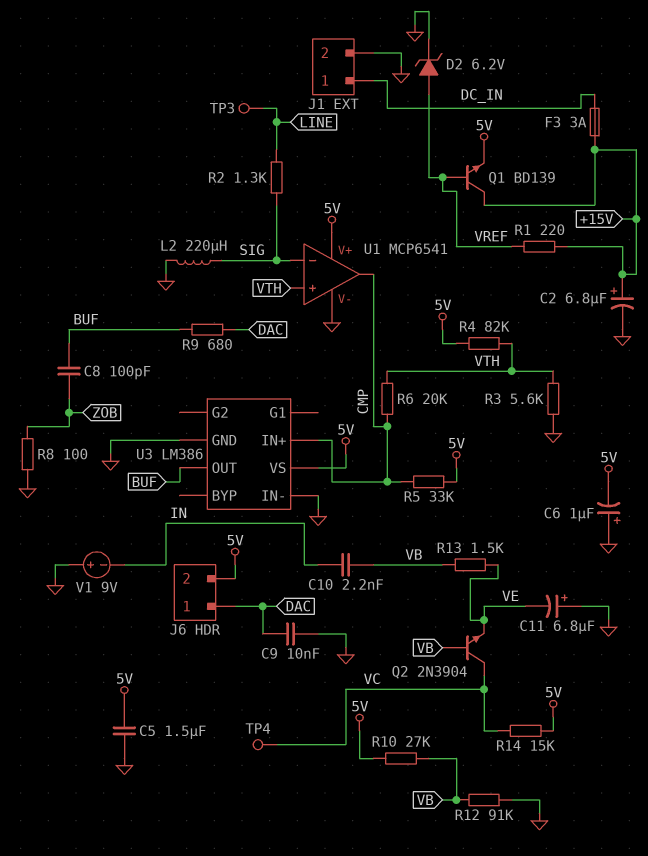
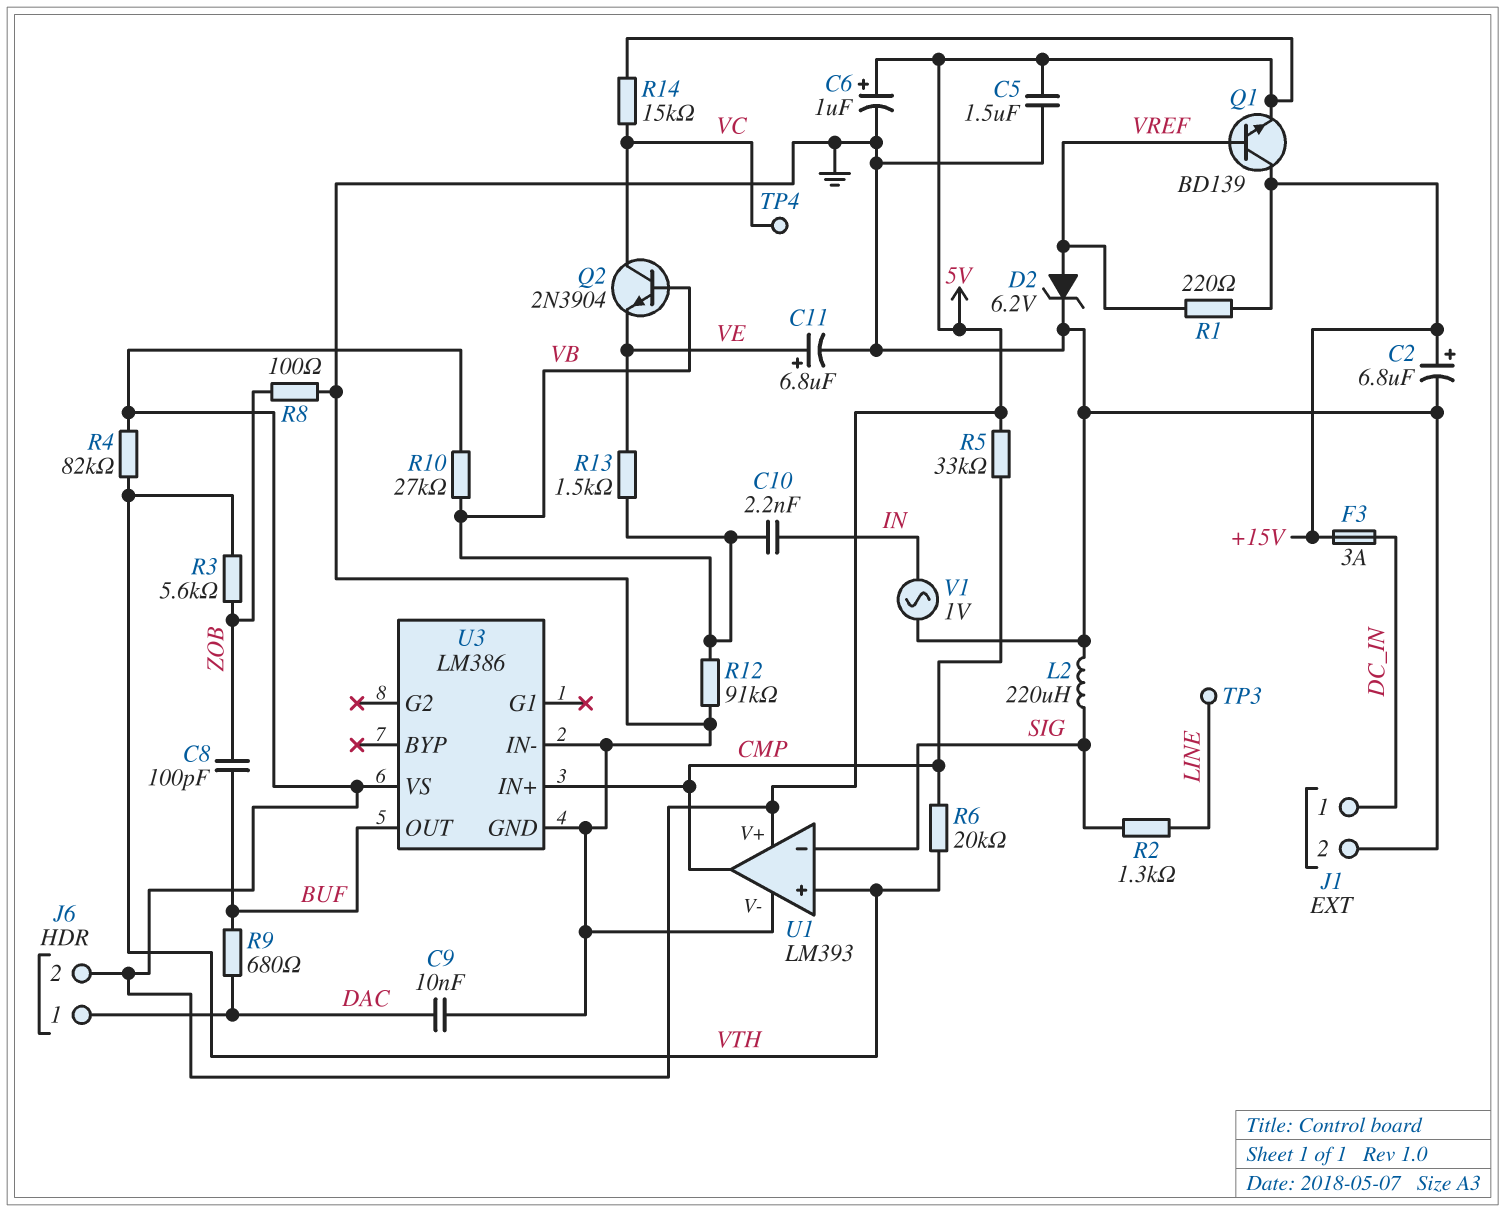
C6: 1uF (plus GND, minus 5V) -> 1uF (plus 5V, minus GND)
C11: 6.8uF (plus GND, minus VE) -> 6.8uF (plus VE, minus GND)
R3: 5.6k (GND, VTH) -> 5.6k (VTH, ZOB)
U1: MCP6541 -> LM393
V1: 9V (plus GND, minus IN) -> AC 1V (GND, IN)

